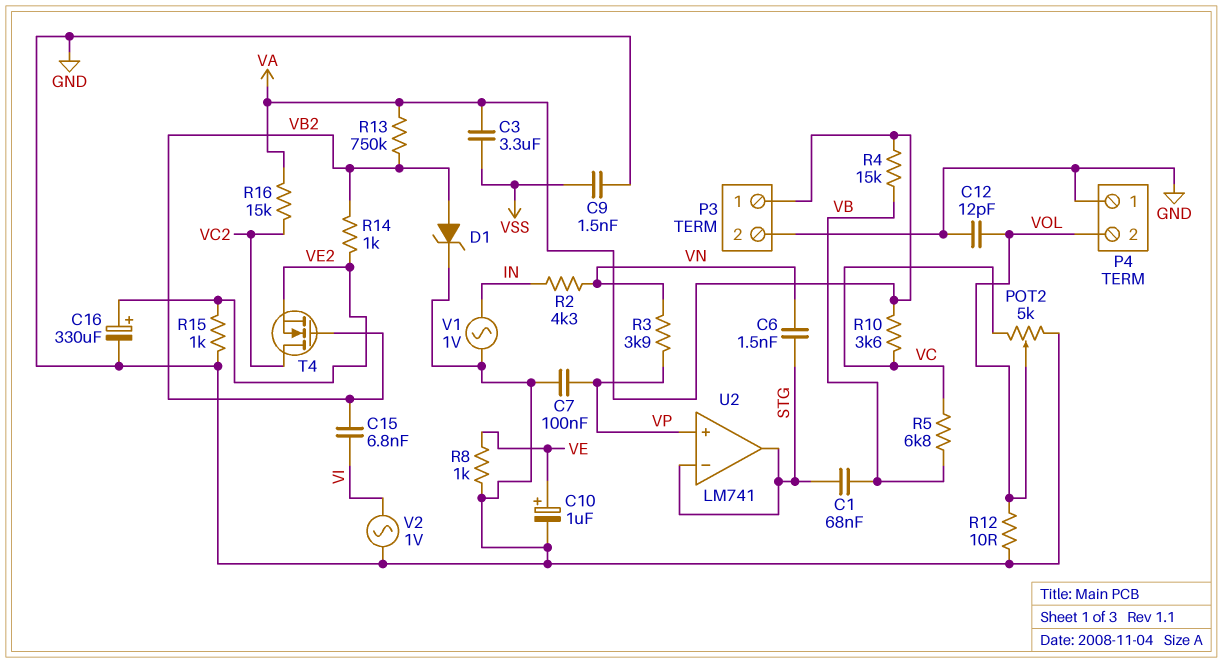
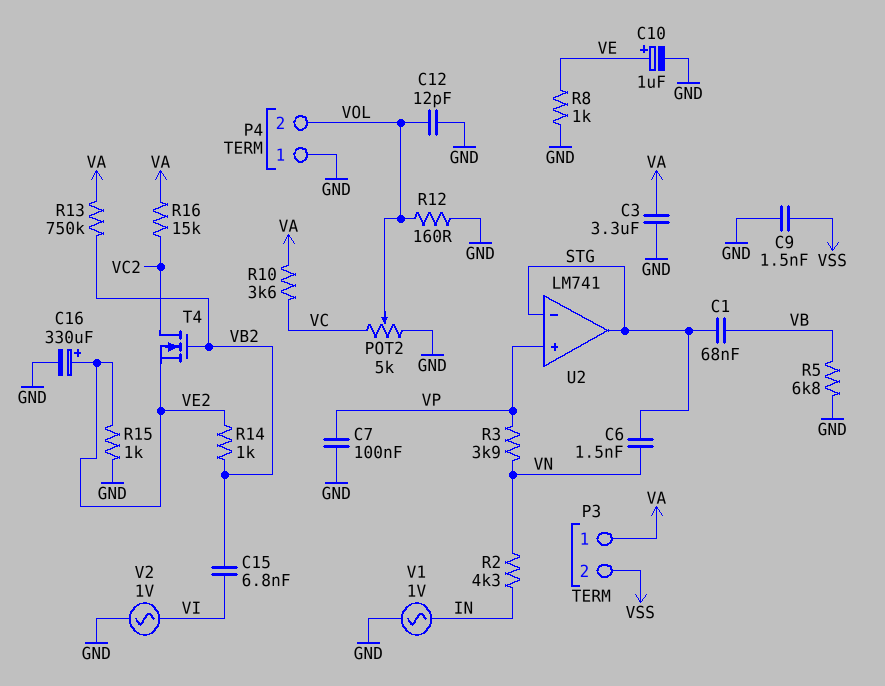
C3: 3.3uF (VA, VSS) -> 3.3uF (GND, VA)
D1: zener (A VB2, K GND) -> none
P3 pin 2: GND -> VSS
R4: 15k (VA, VB) -> none
R5: 6.8k (VB, VC) -> 6.8k (GND, VB)
R12: 10 (GND, VOL) -> 160 (GND, VOL)

